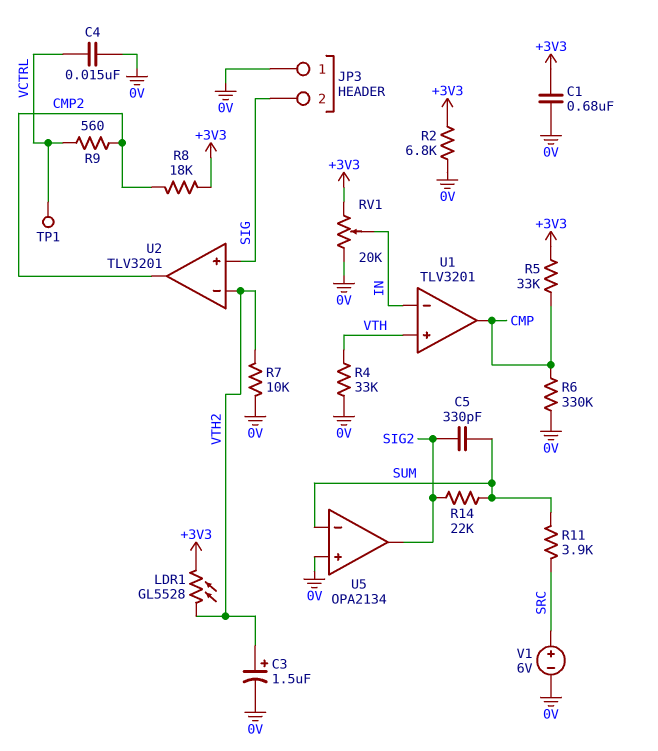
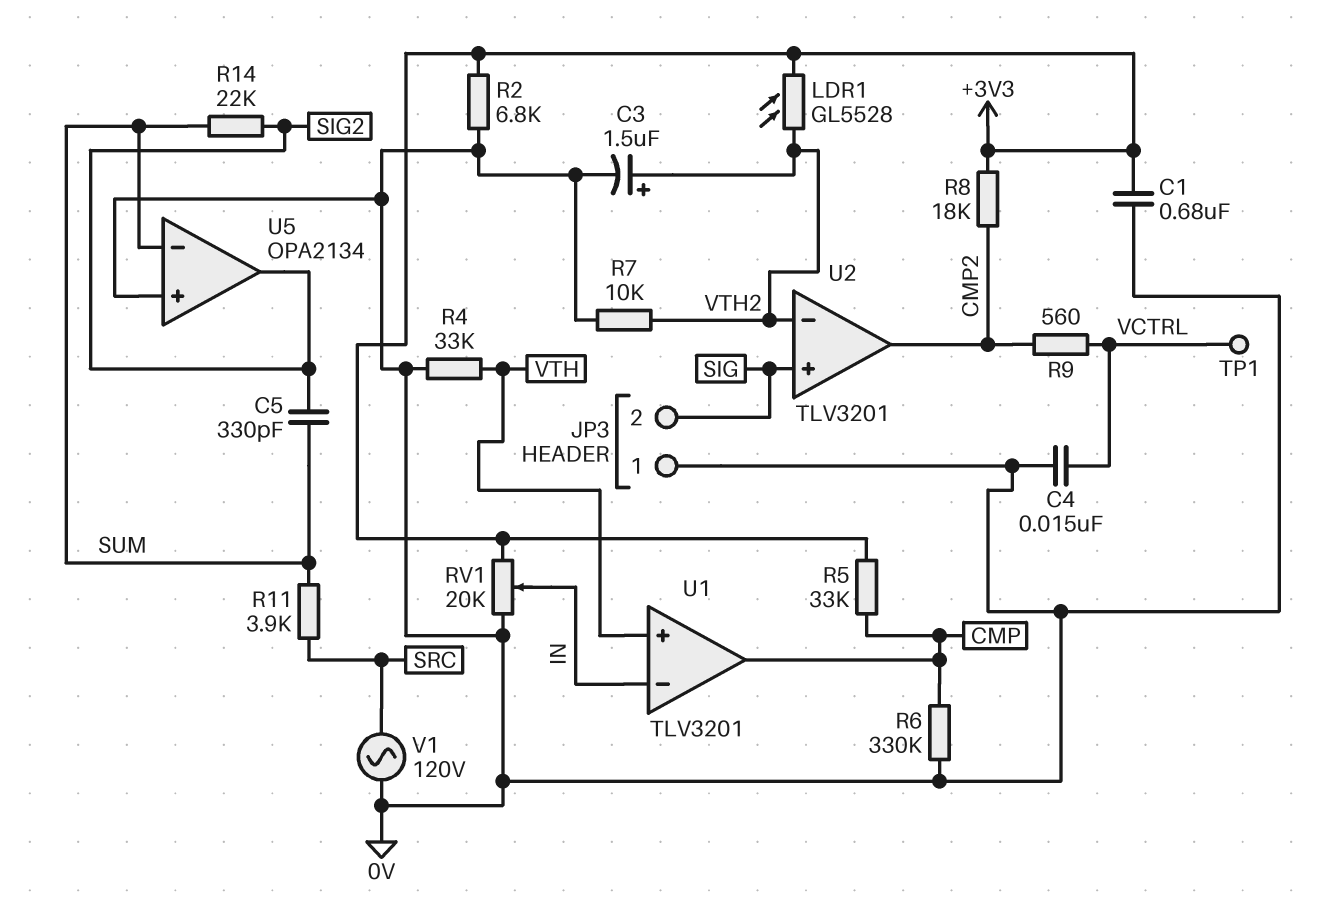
V1: 6V (plus SRC, minus 0V) -> AC 120V (0V, SRC)

